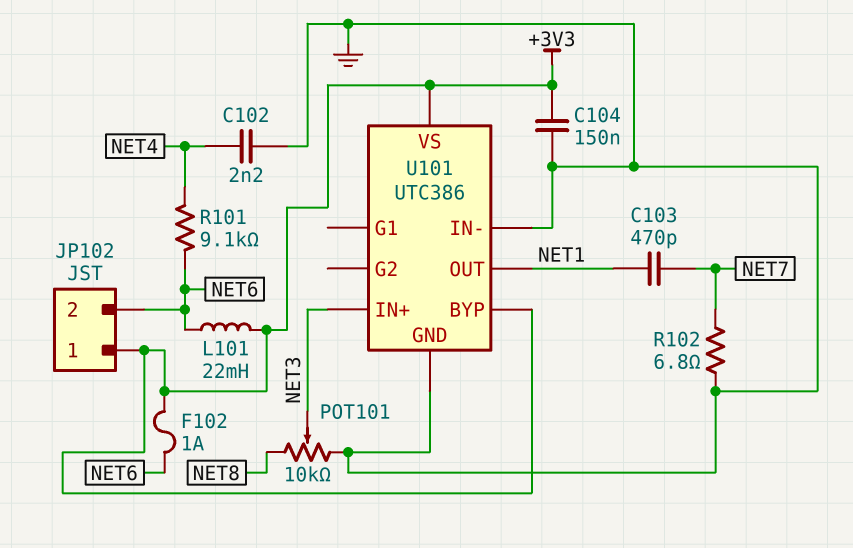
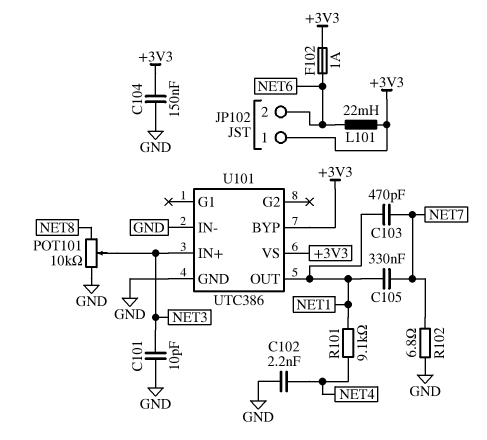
C101: none -> 10pF (GND, NET3)
C105: none -> 330nF (NET1, NET7)
R101: 9.1k (NET4, NET6) -> 9.1k (NET1, NET4)

